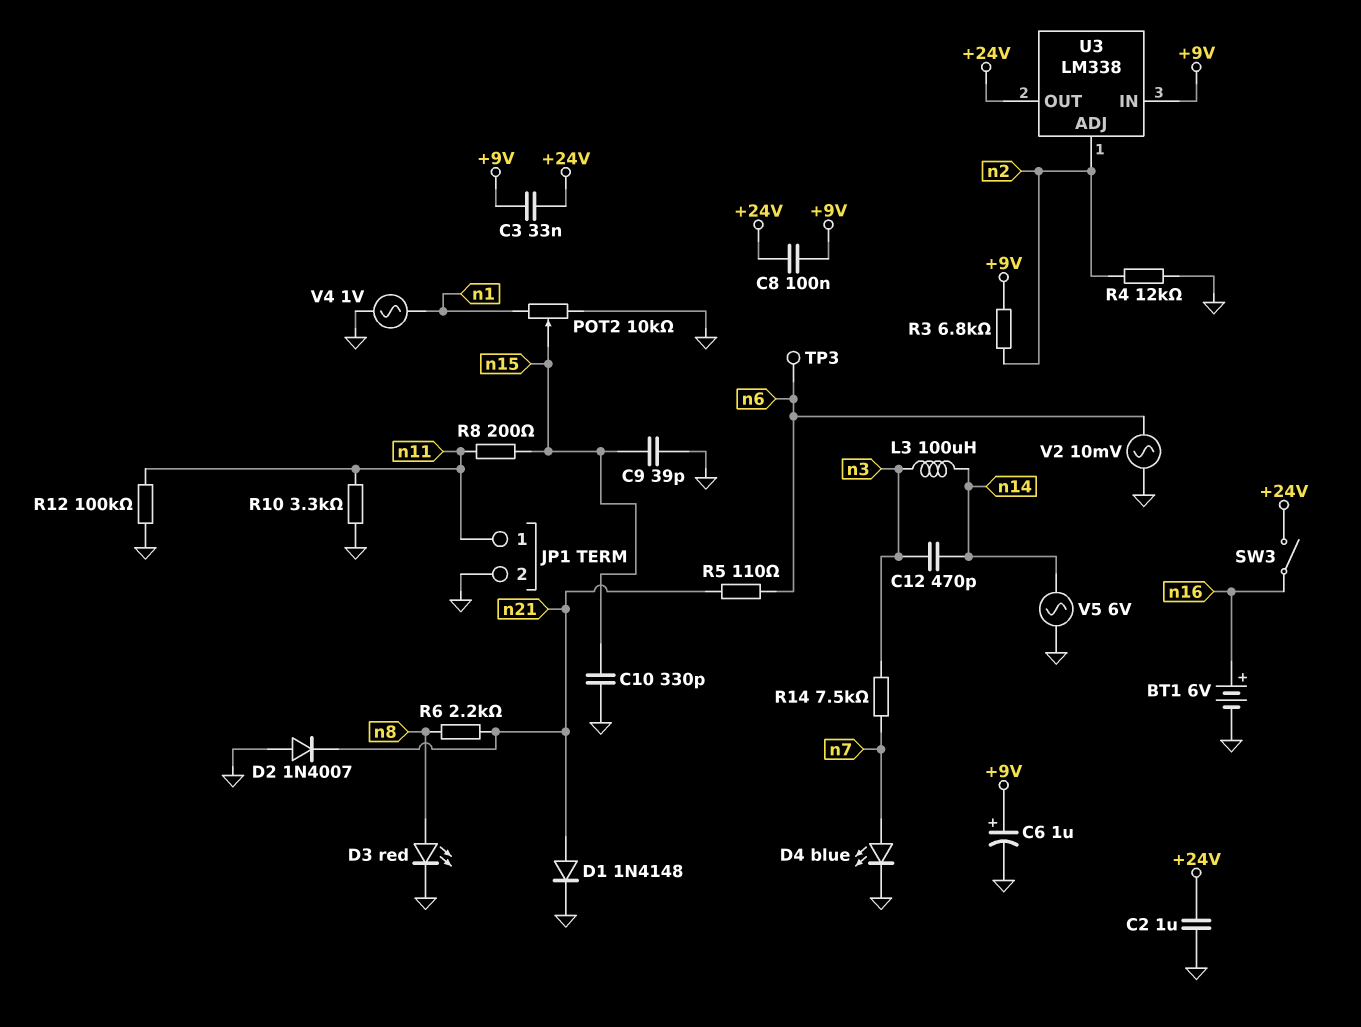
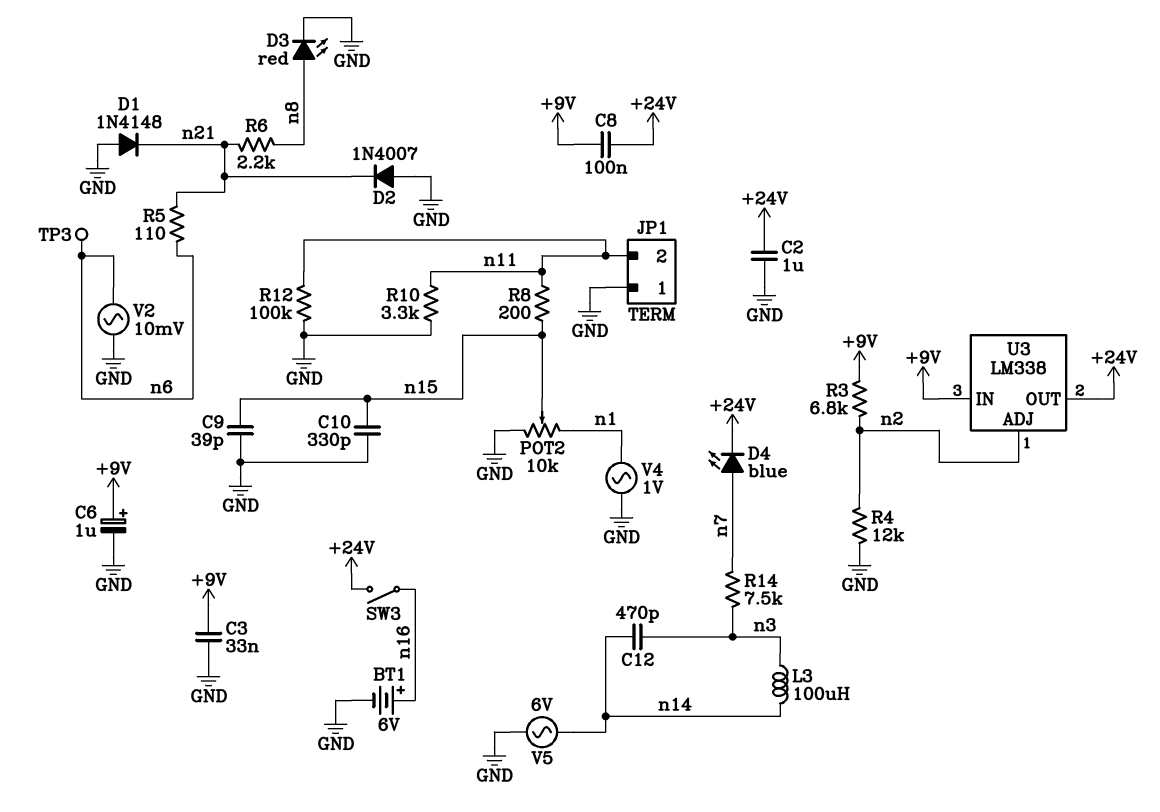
C3: 33nF (+9V, +24V) -> 33nF (+9V, GND)
D1: diode 1N4148 (A n21, K GND) -> diode 1N4148 (A GND, K n21)
D4: LED blue (A n7, K GND) -> LED blue (A n7, K +24V)
JP1 pin 1: n11 -> GND
JP1 pin 2: GND -> n11

